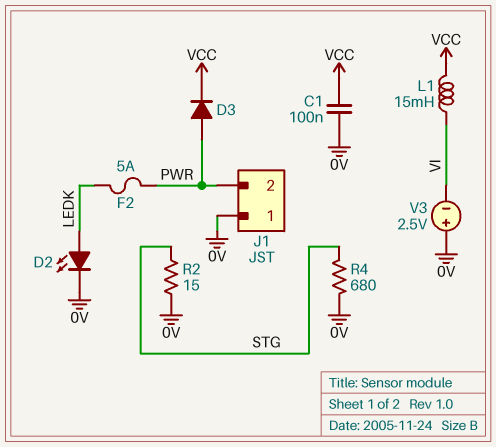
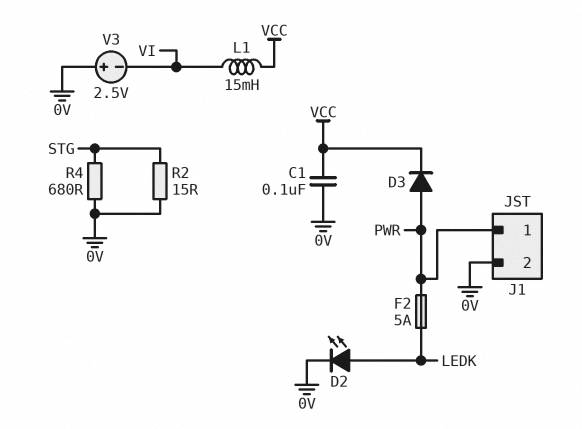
J1 pin 1: 0V -> PWR
J1 pin 2: PWR -> 0V

